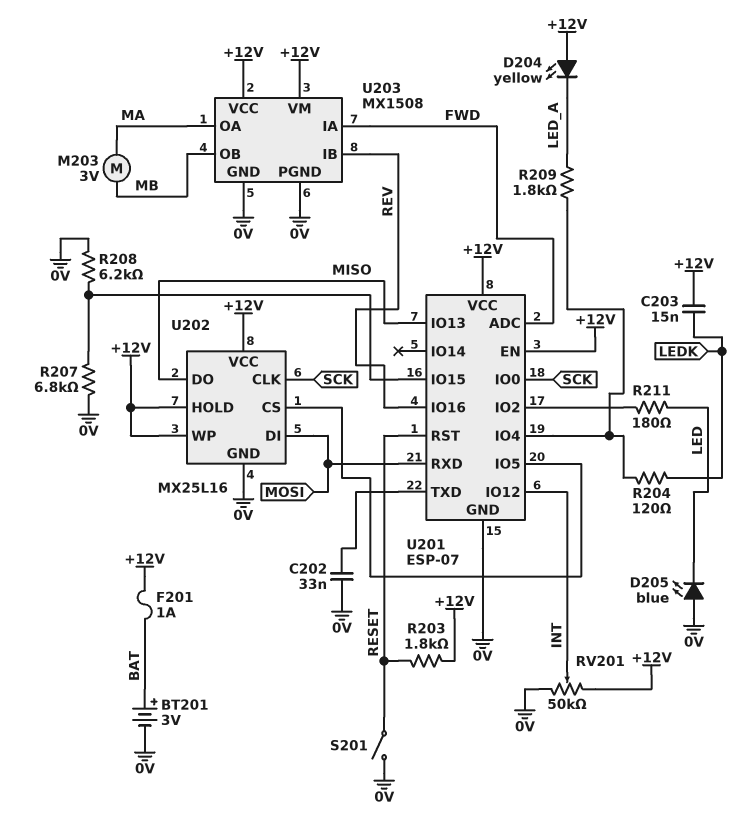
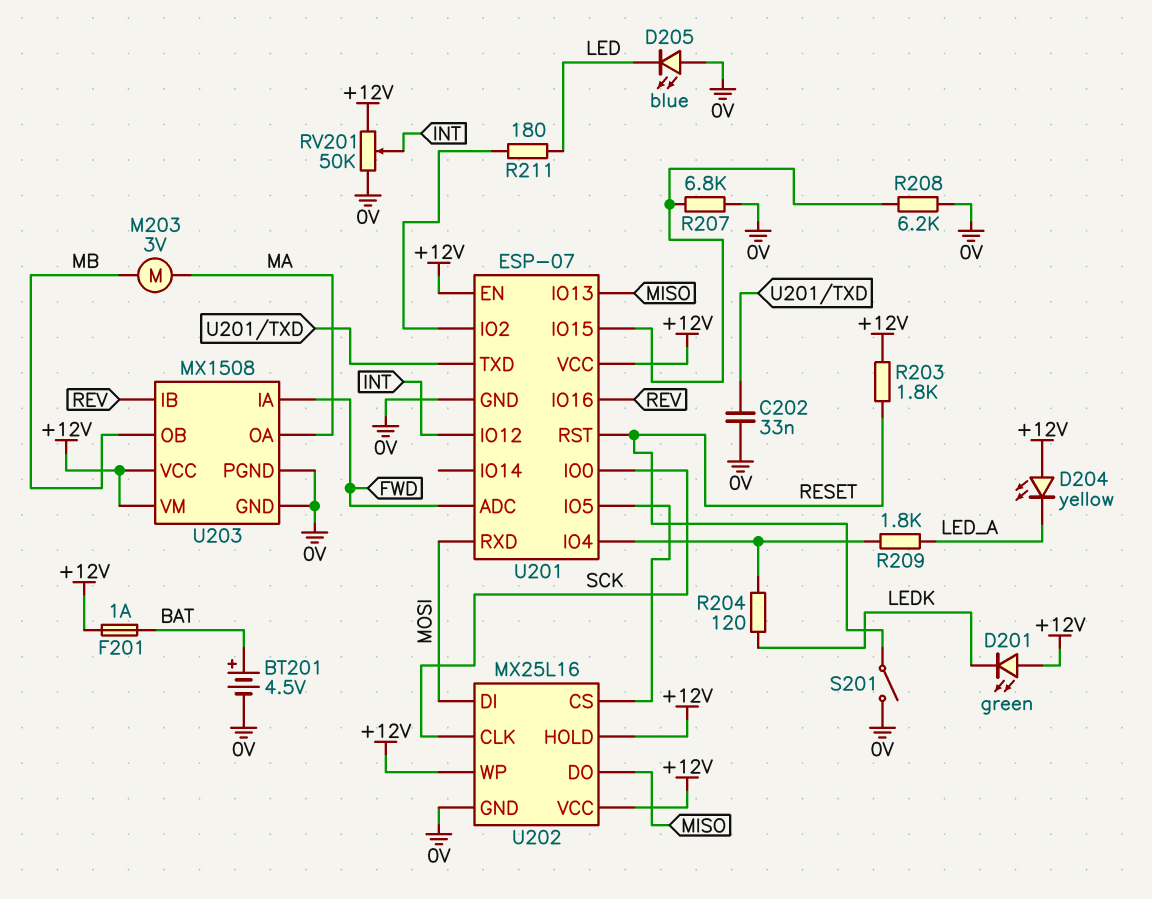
BT201: 3V (plus BAT, minus 0V) -> 4.5V (plus BAT, minus 0V)
C203: 15nF (+12V, LEDK) -> none
D201: none -> LED green (A +12V, K LEDK)

